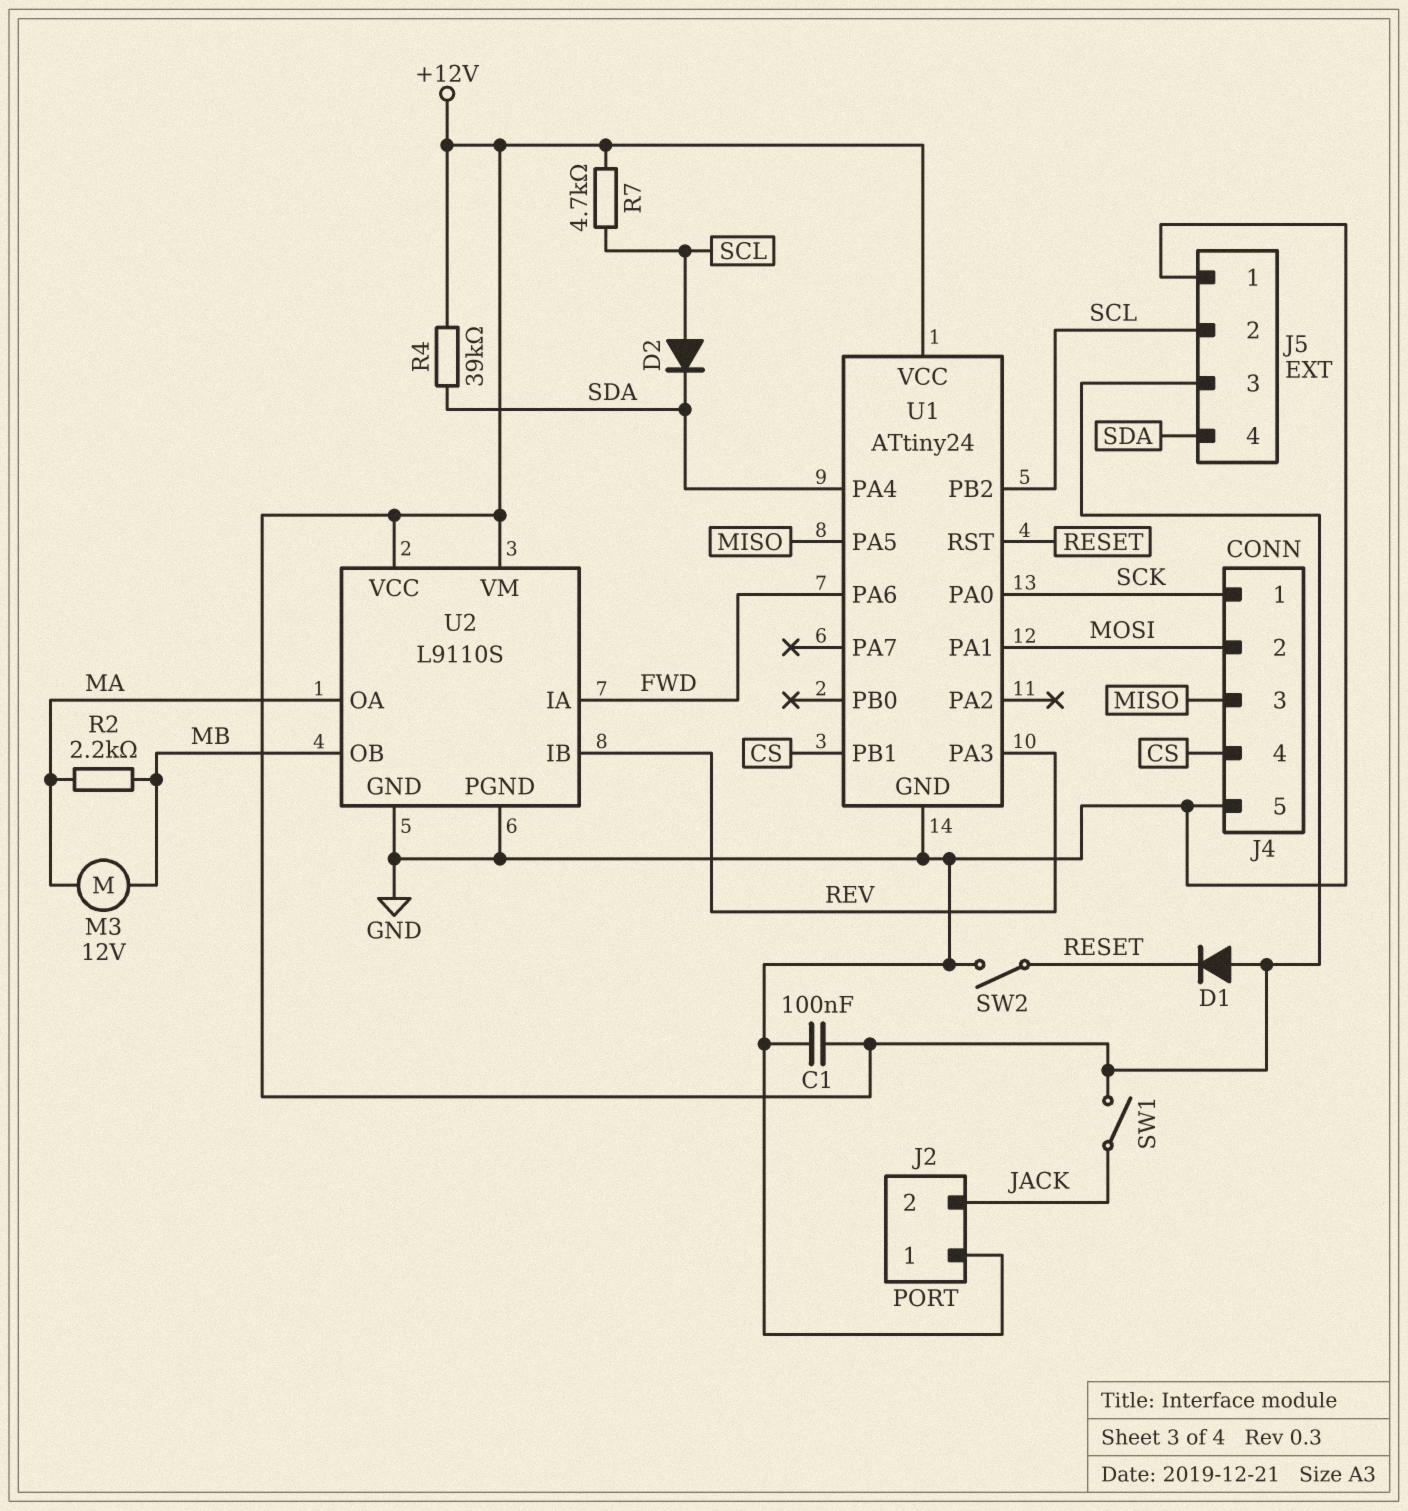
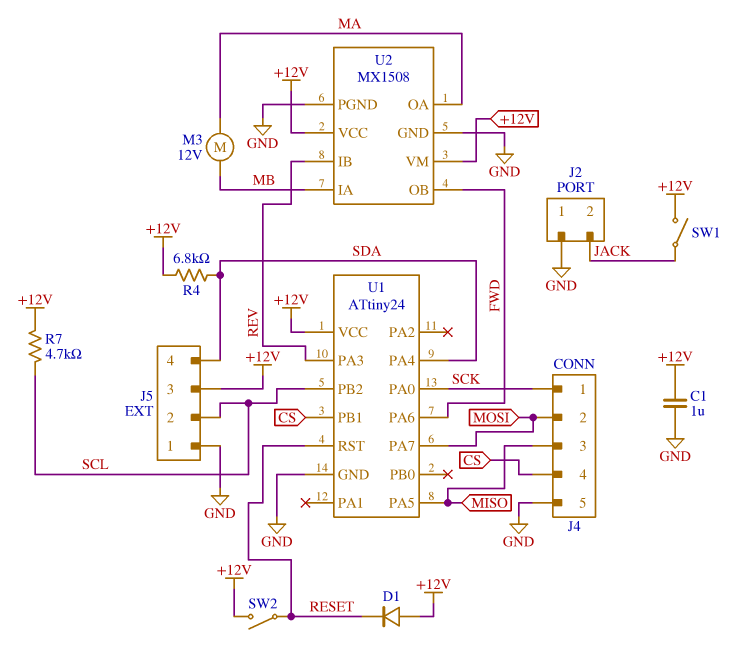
C1: 100nF (+12V, GND) -> 1uF (+12V, GND)
D2: diode (A SCL, K SDA) -> none
R2: 2.2k (MA, MB) -> none
R4: 39k (+12V, SDA) -> 6.8k (+12V, SDA)
SW2: switch (GND, RESET) -> switch (+12V, RESET)
U1 pin PA1: MOSI -> none
U1 pin PA7: none -> MOSI
U2: L9110S -> MX1508
U2 pin IA: FWD -> MB
U2 pin OB: MB -> FWD

